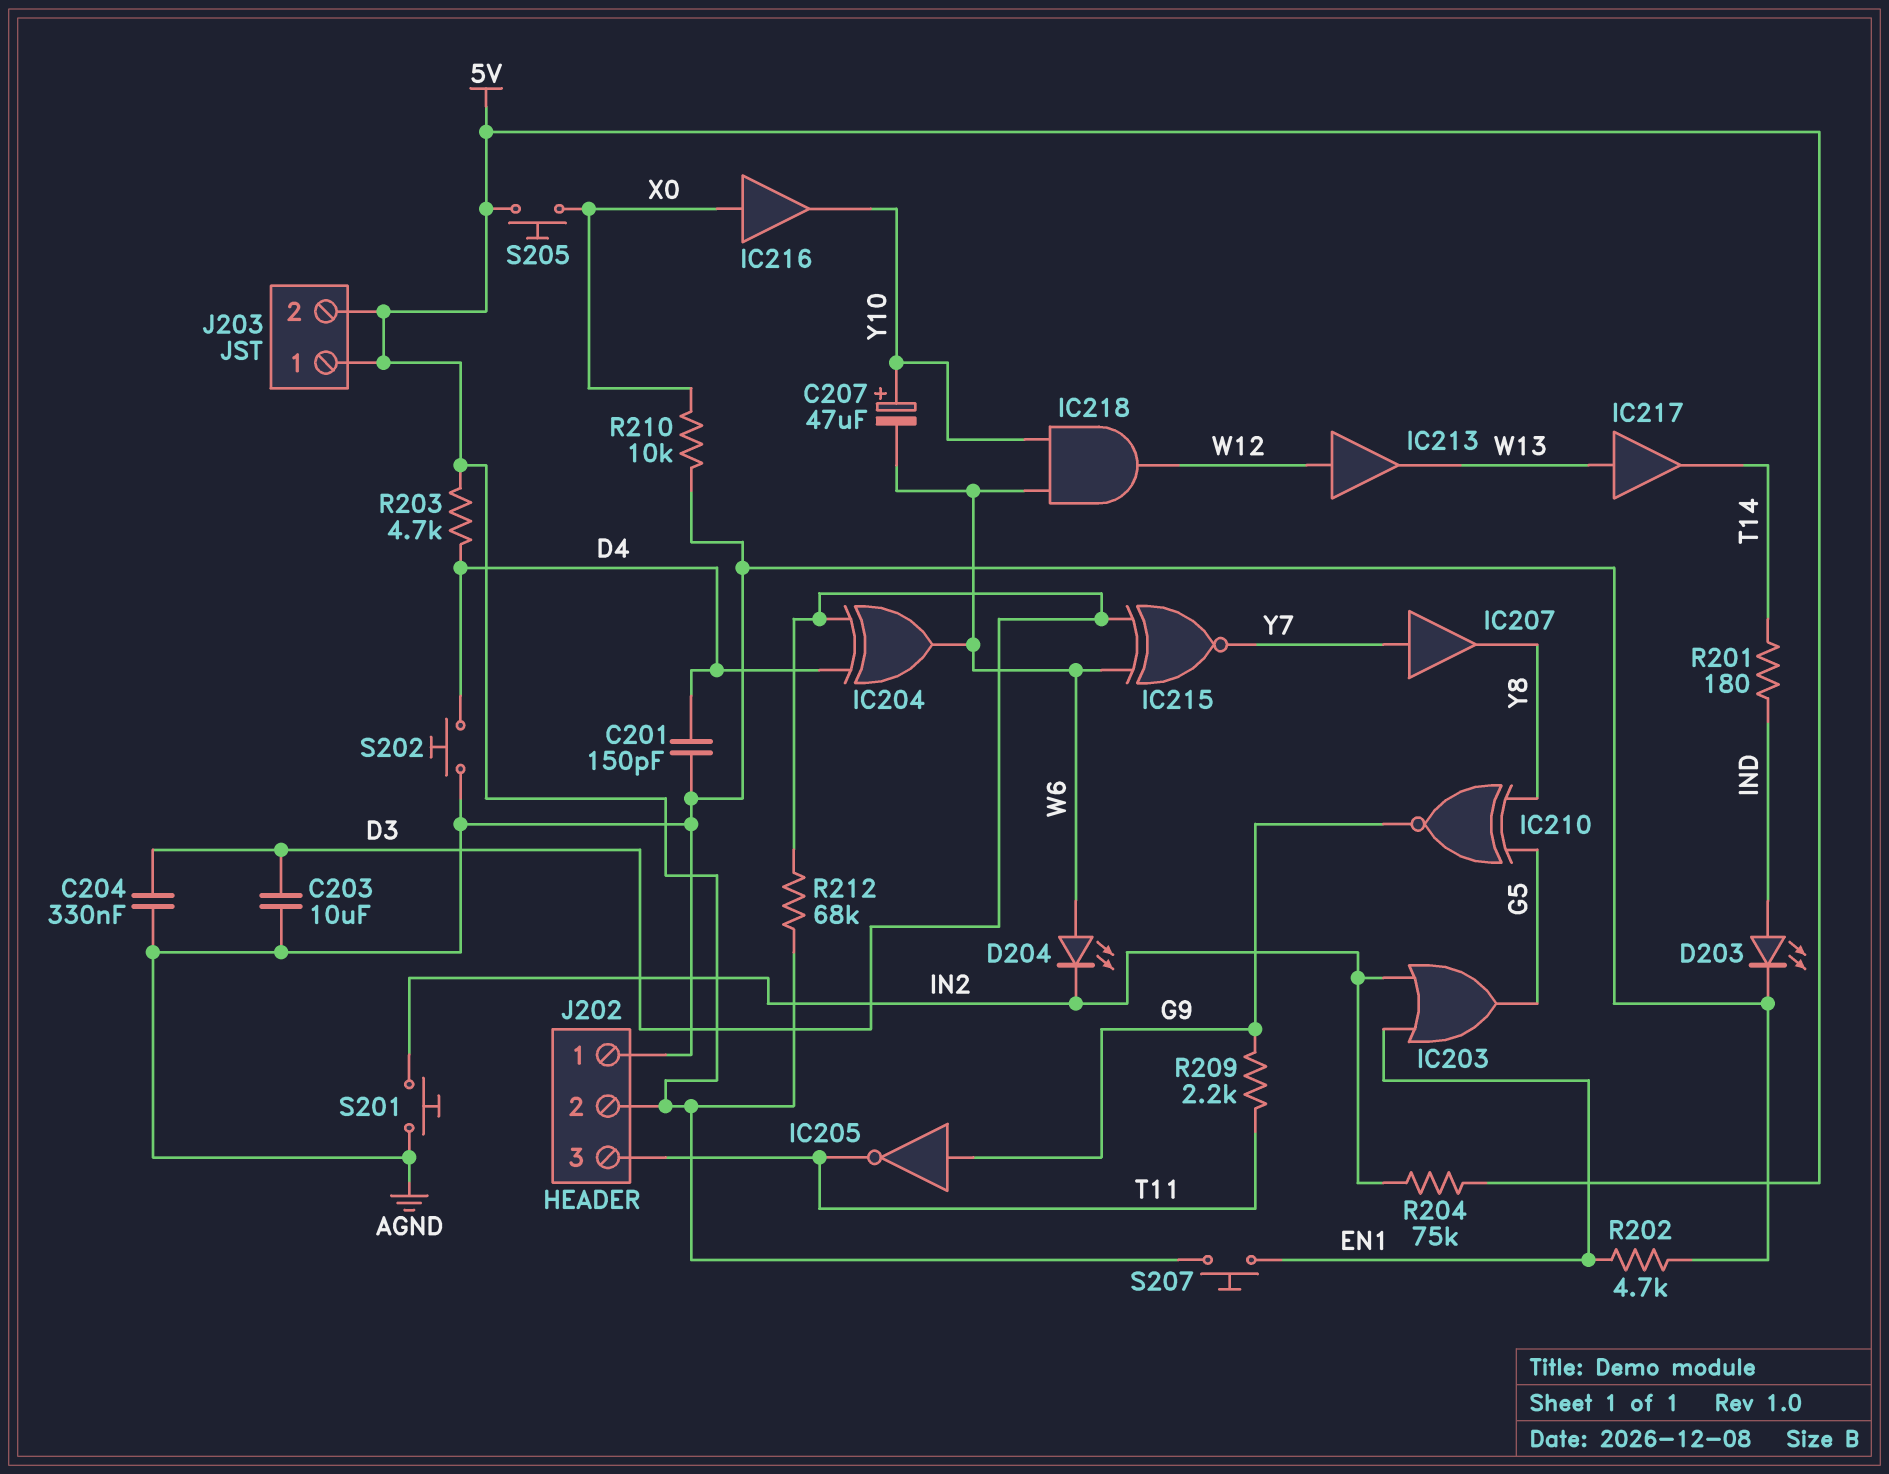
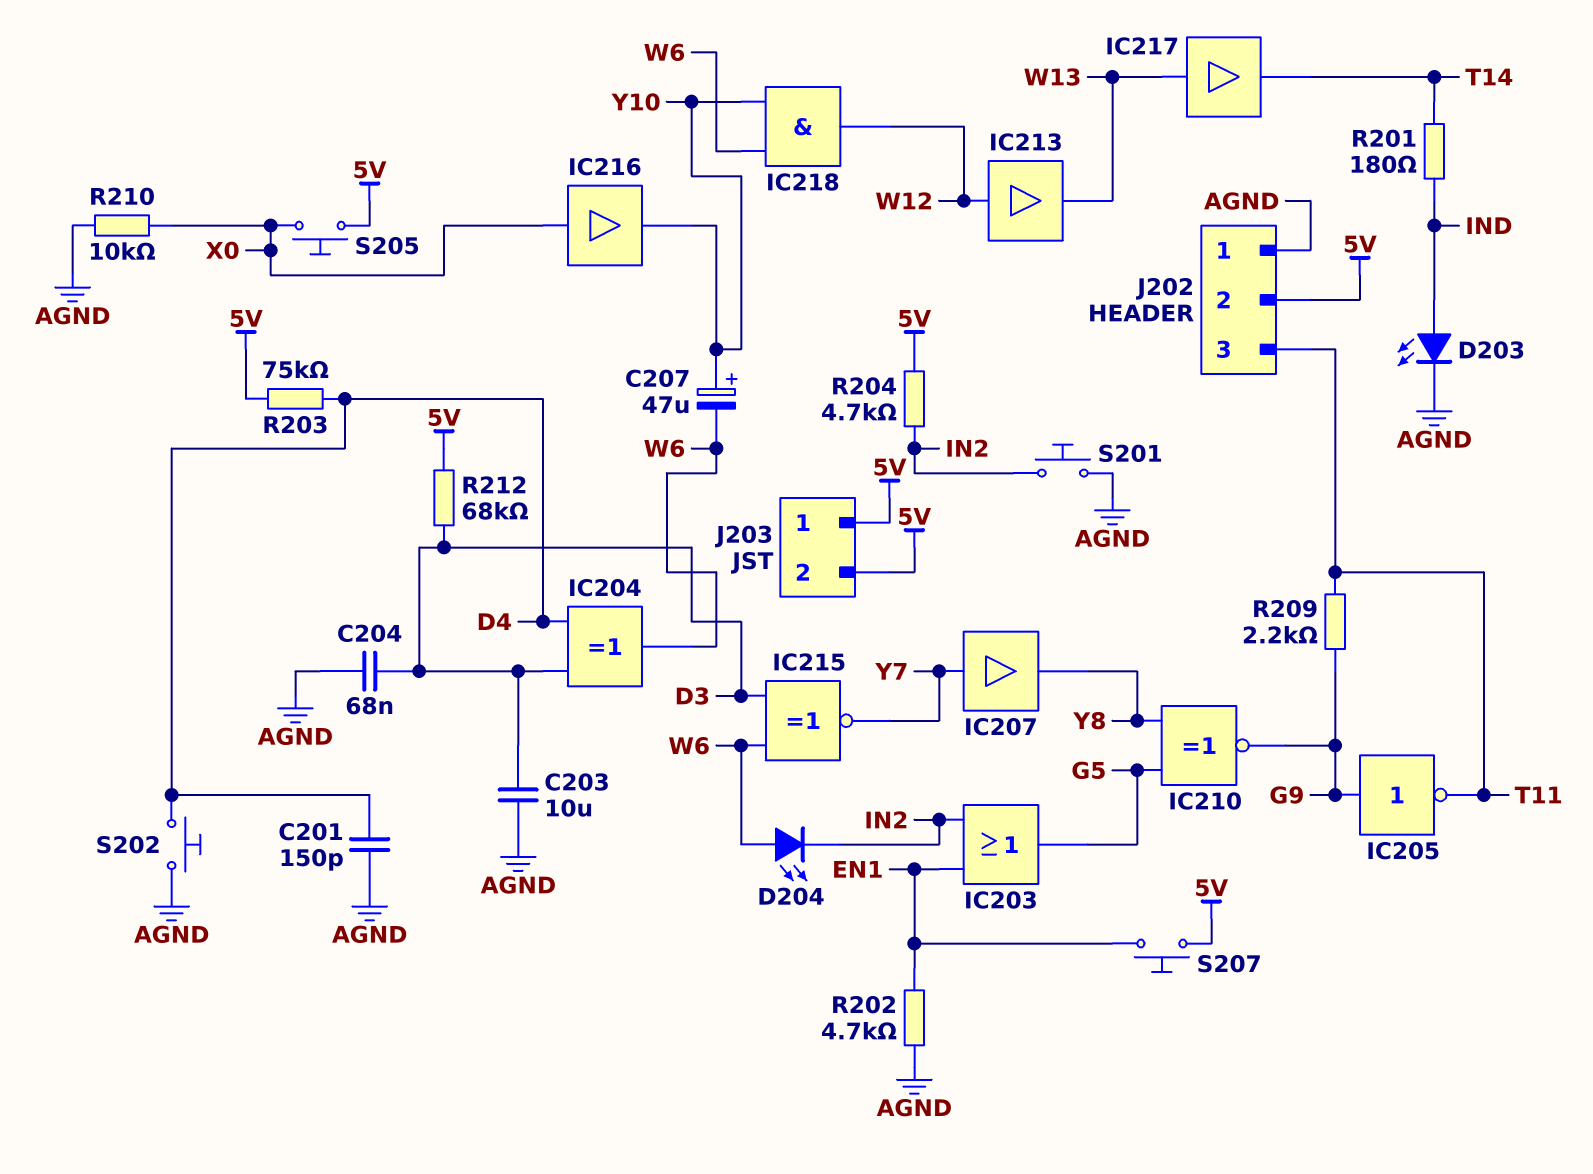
C204: 330nF (AGND, D3) -> 68nF (AGND, D3)
R203: 4.7k (5V, D4) -> 75k (5V, D4)
R204: 75k (5V, IN2) -> 4.7k (5V, IN2)

